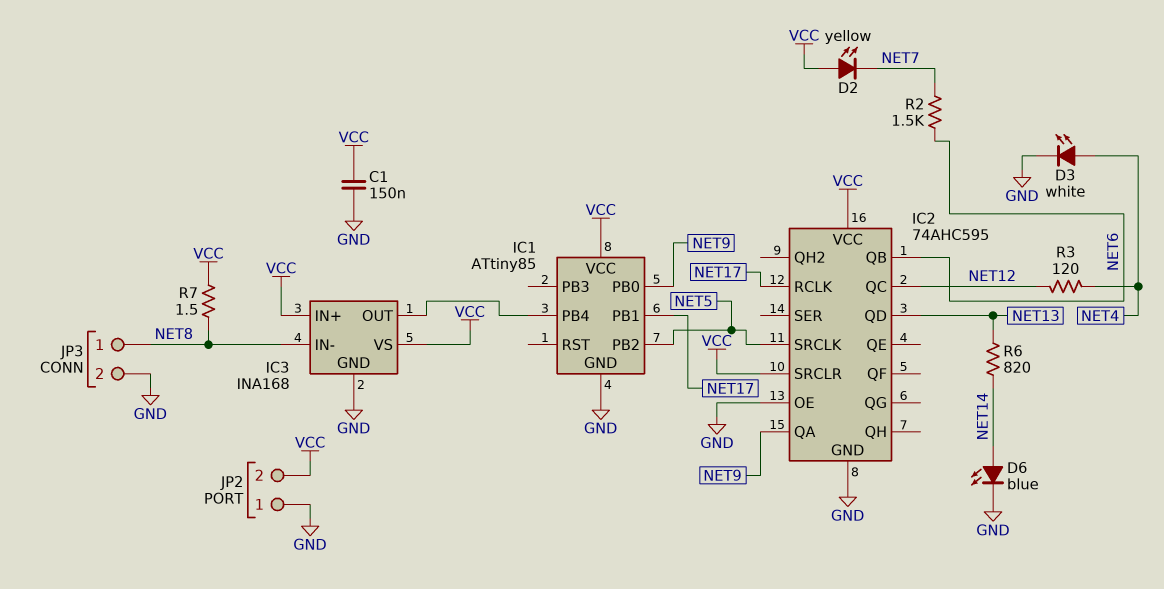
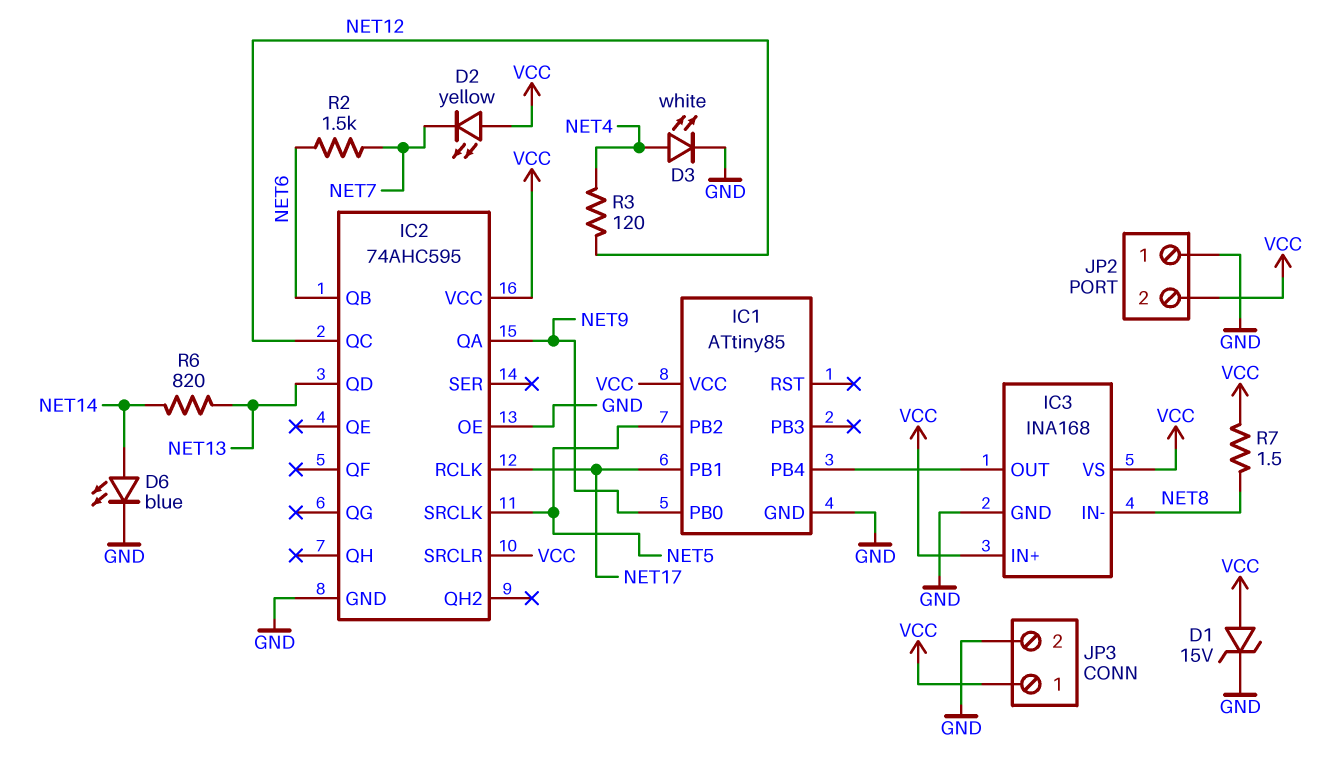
C1: 150nF (GND, VCC) -> none
D1: none -> zener 15V (A VCC, K GND)
JP3 pin 1: NET8 -> VCC

